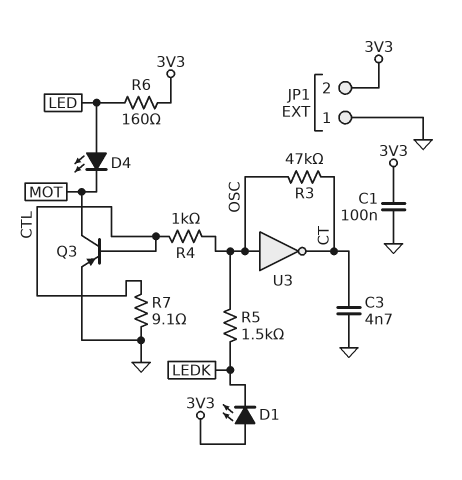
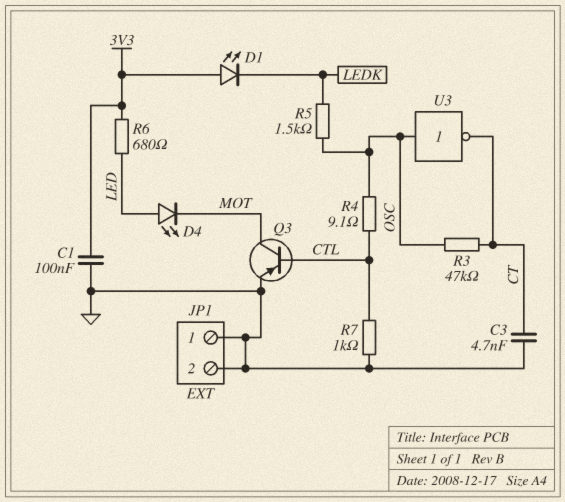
JP1 pin 2: 3V3 -> GND
R4: 1k (CTL, OSC) -> 9.1 (CTL, OSC)
R6: 160 (3V3, LED) -> 680 (3V3, LED)
R7: 9.1 (CTL, GND) -> 1k (CTL, GND)

